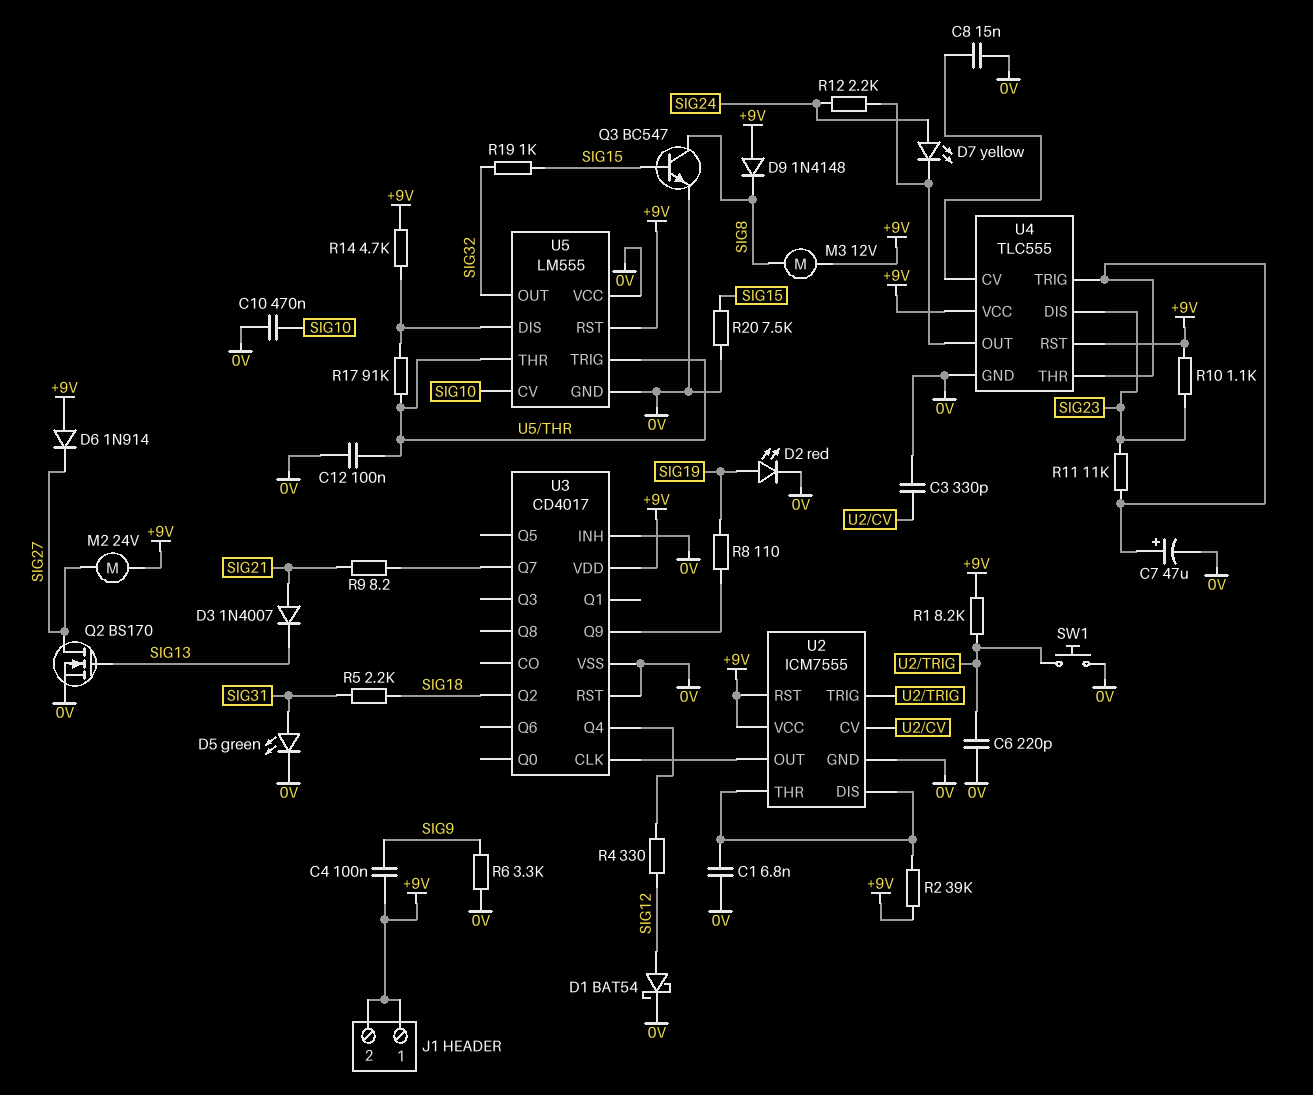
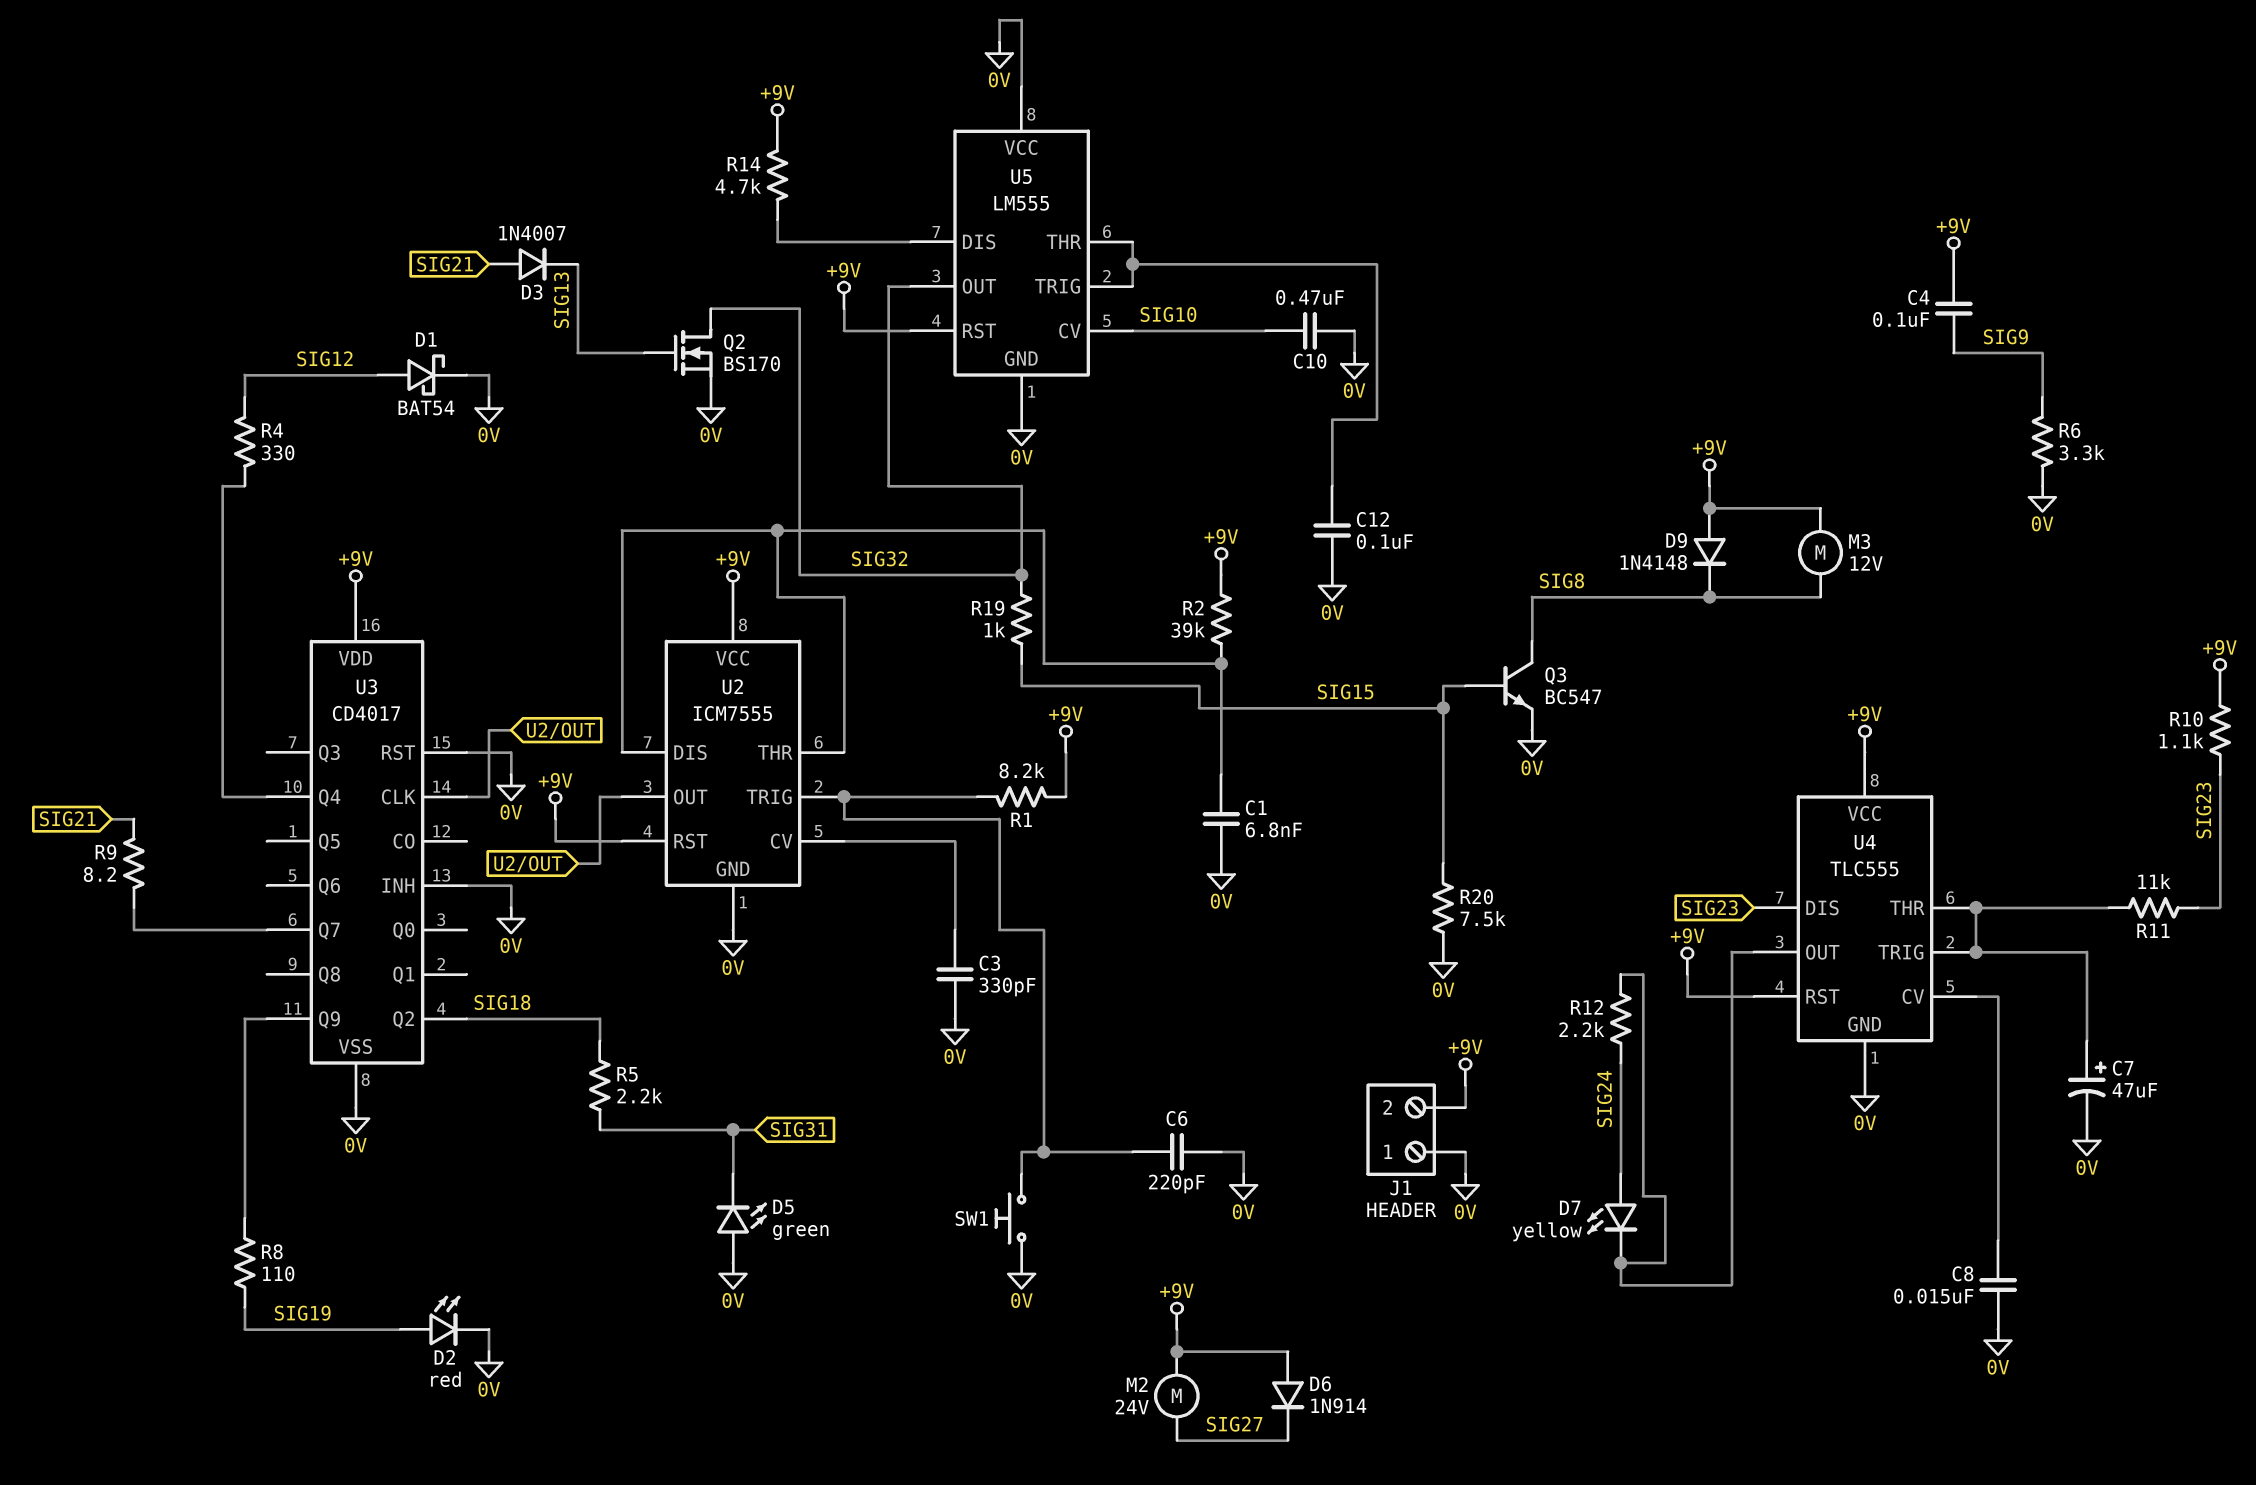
D5: LED green (A SIG31, K 0V) -> LED green (A 0V, K SIG31)
J1 pin 1: +9V -> 0V
Q2: NMOS BS170 (G SIG13, D SIG27, S 0V) -> NMOS BS170 (G SIG13, D SIG32, S 0V)
R17: 91k (U5/DIS, U5/THR) -> none

